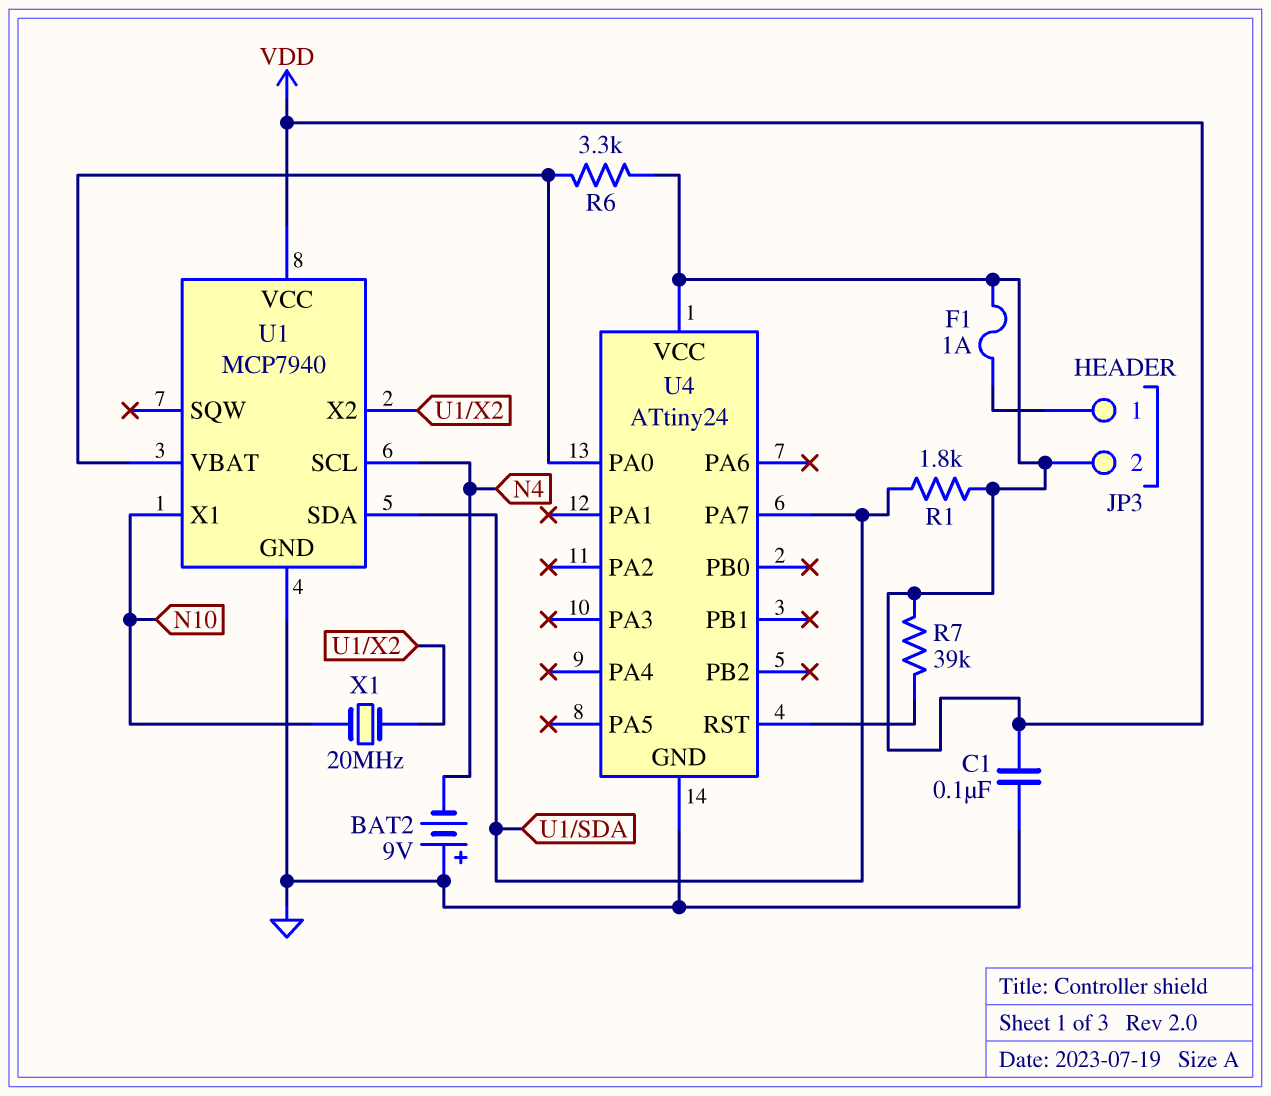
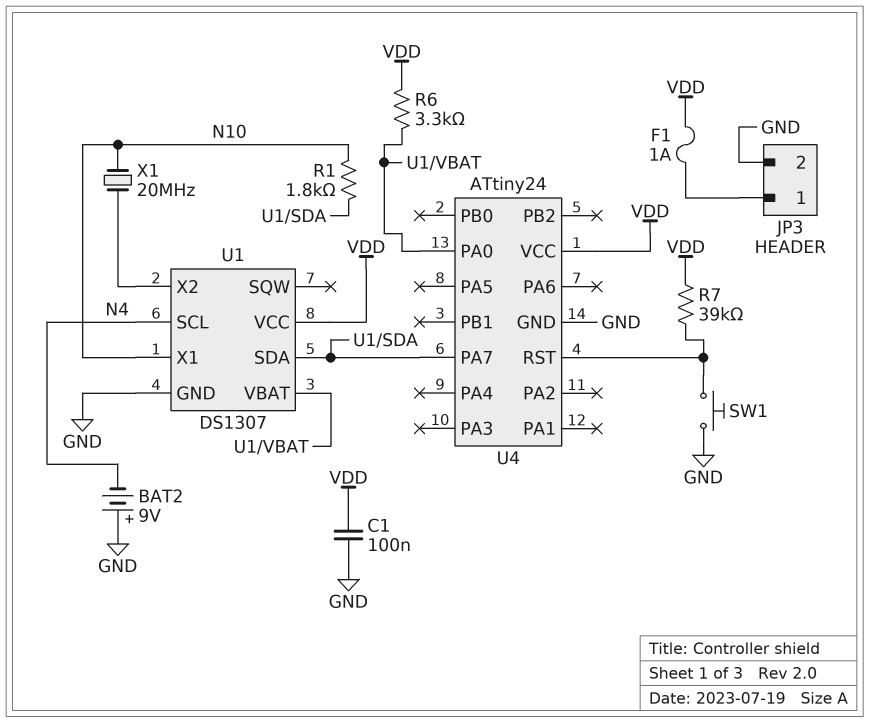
JP3 pin 2: VDD -> GND
R1: 1.8k (U1/SDA, VDD) -> 1.8k (N10, U1/SDA)
SW1: none -> button (GND, U4/RST)
U1: MCP7940 -> DS1307

